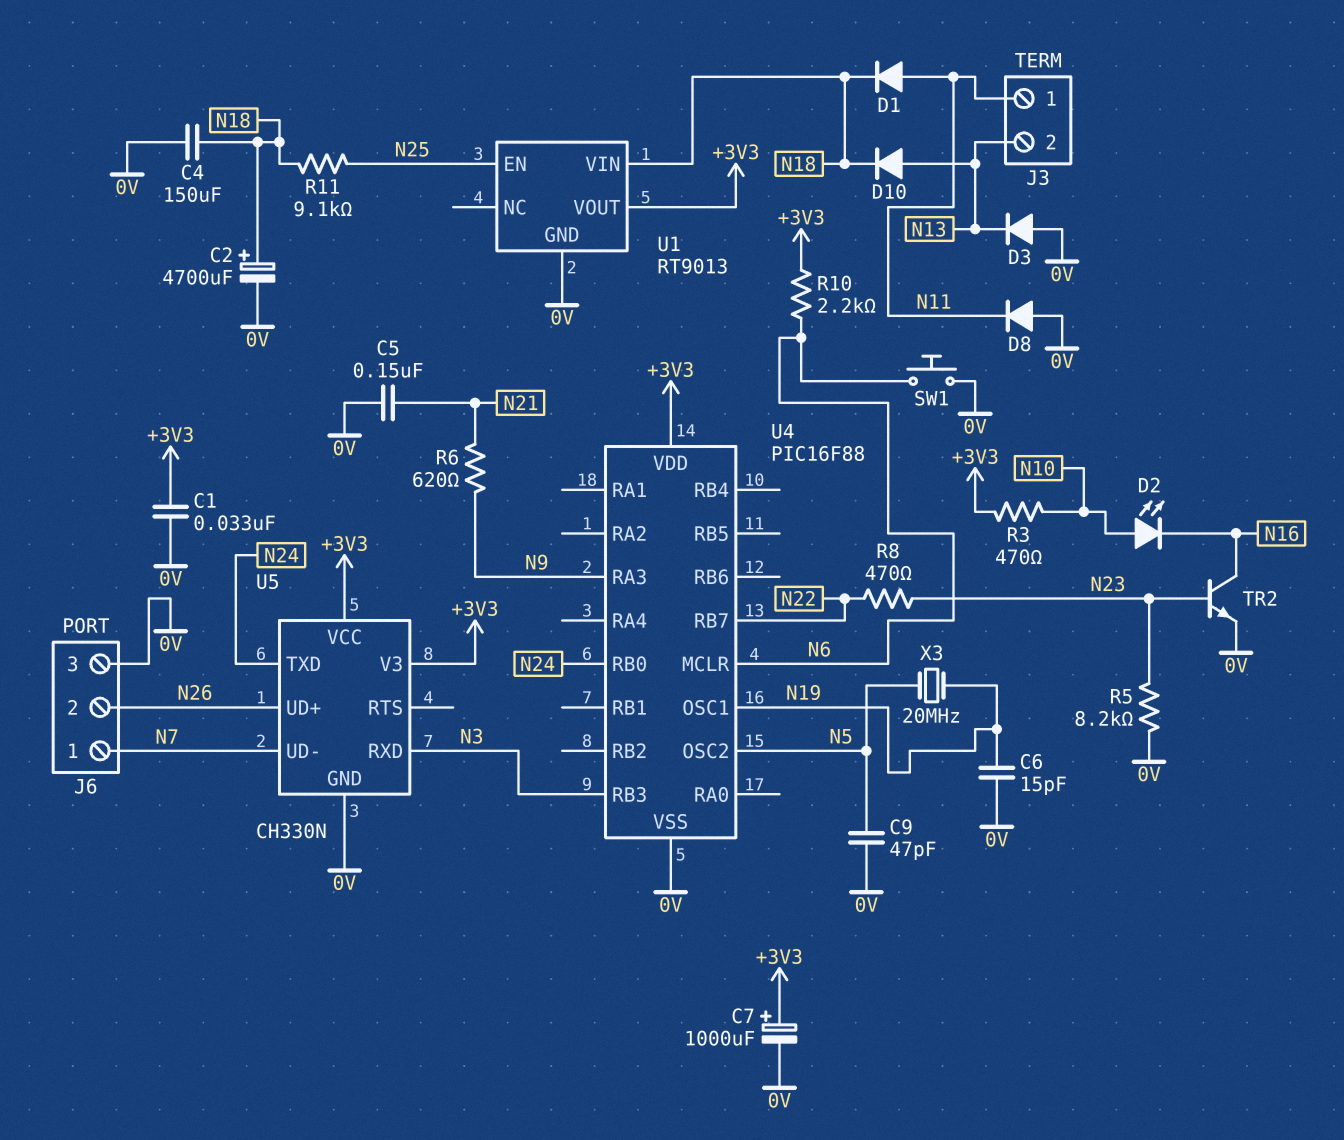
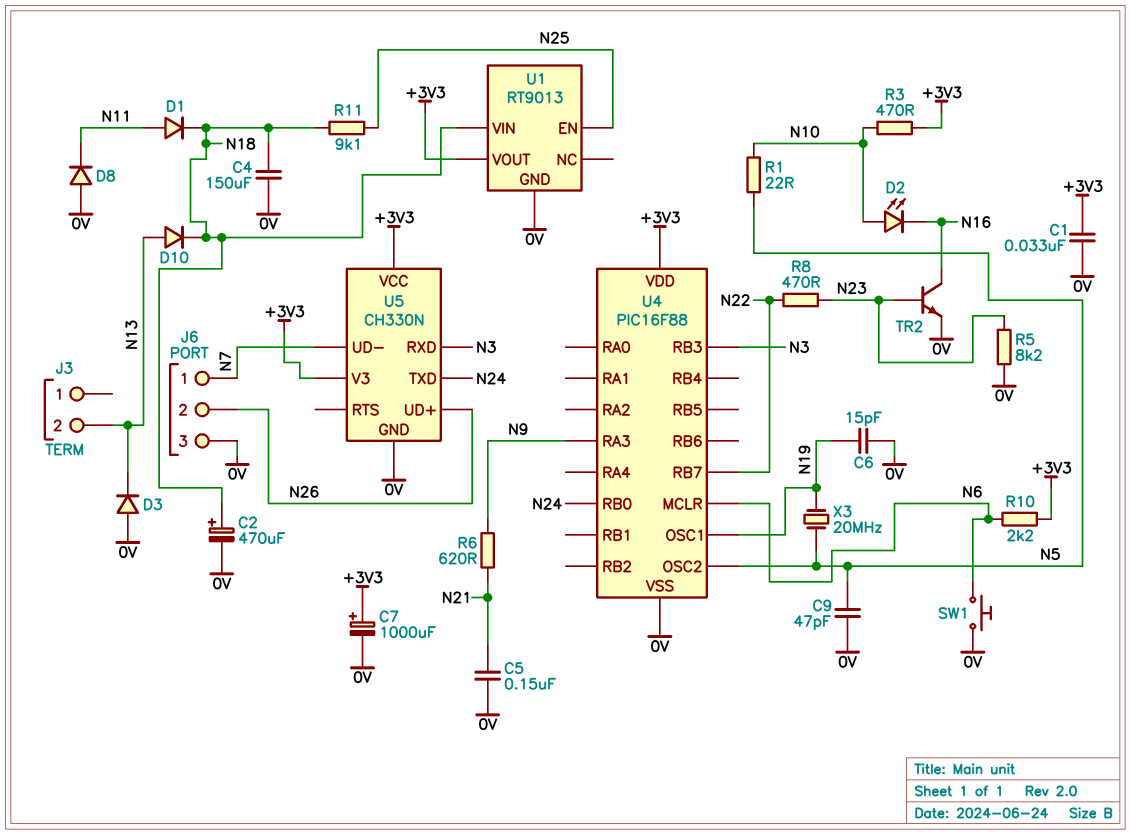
C2: 4700uF (plus N18, minus 0V) -> 470uF (plus N18, minus 0V)
J3 pin 1: N11 -> none
R1: none -> 22 (N5, N10)

